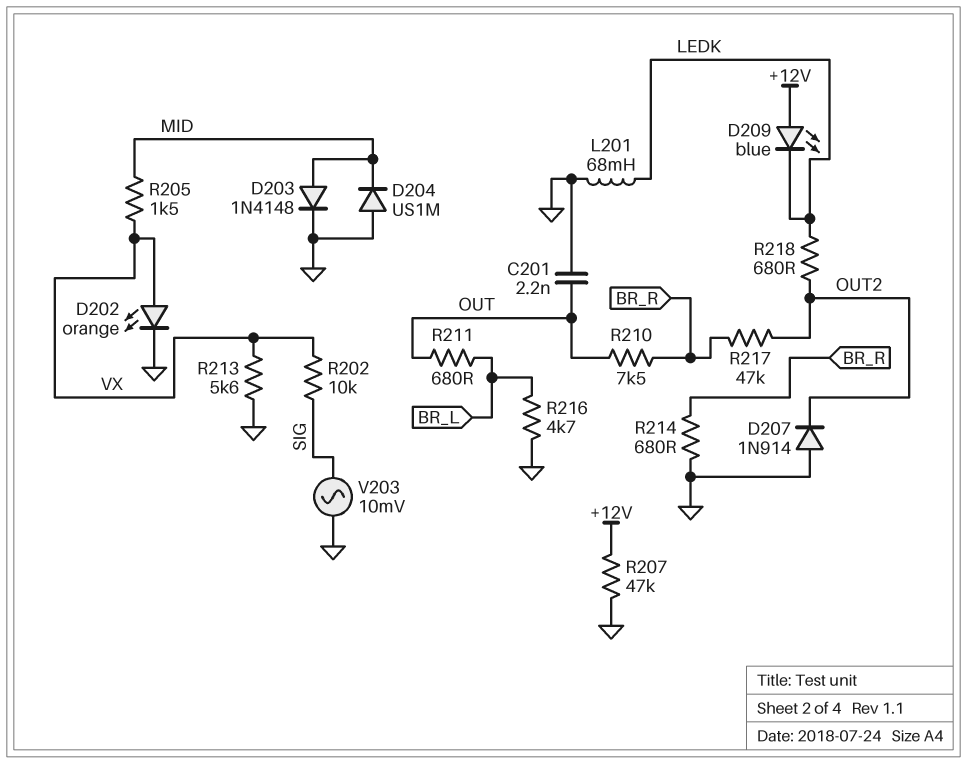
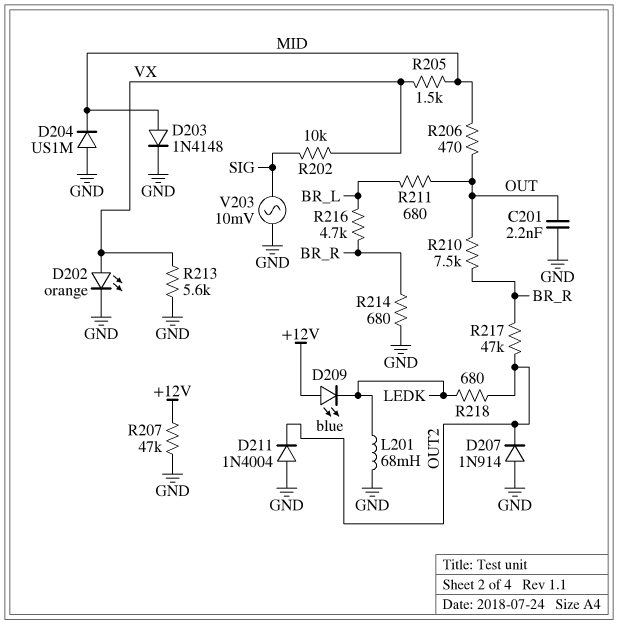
D211: none -> diode 1N4004 (A GND, K OUT2)
R206: none -> 470 (MID, OUT)
R216: 4.7k (BR_L, GND) -> 4.7k (BR_L, BR_R)

